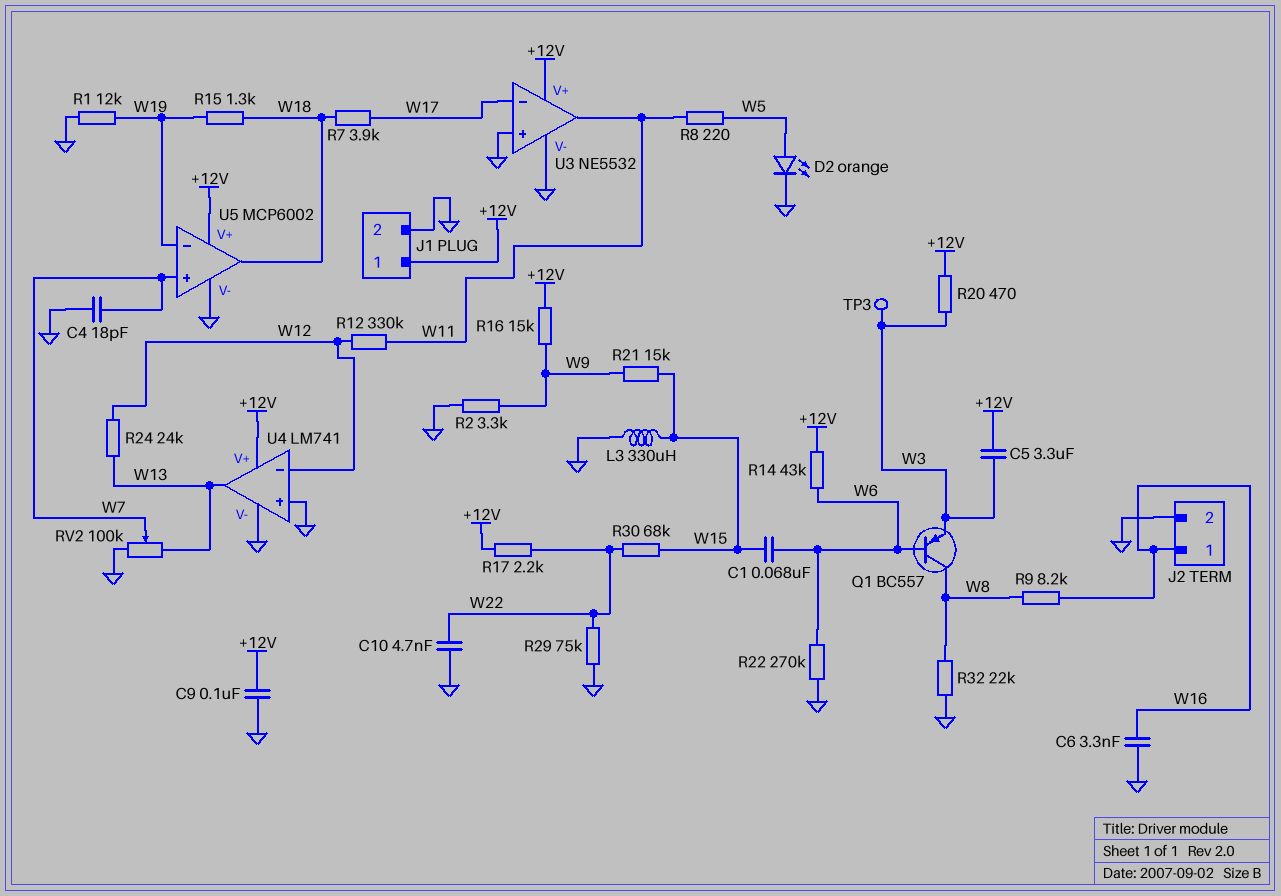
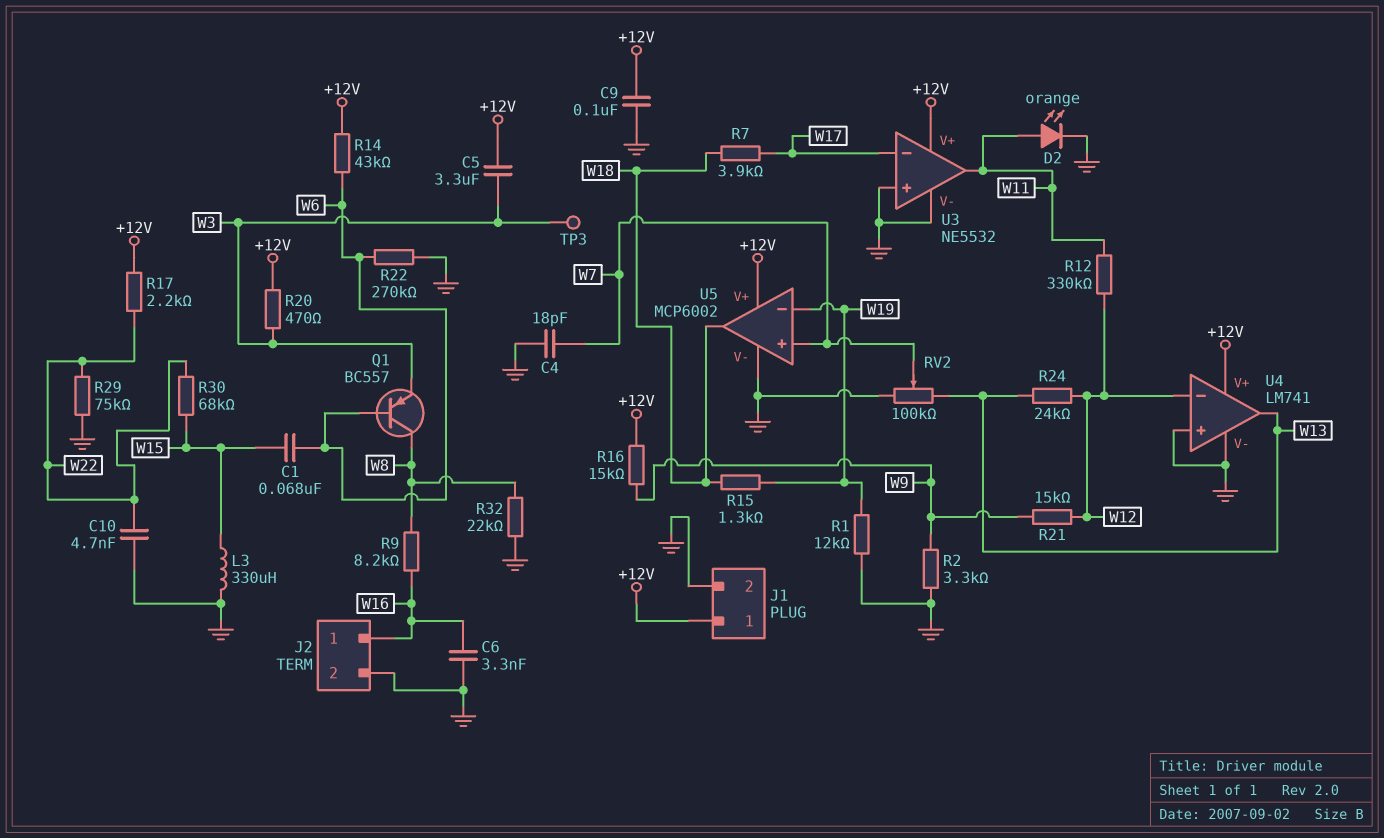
D2: LED orange (A W5, K GND) -> LED orange (A W11, K GND)
R8: 220 (W5, W11) -> none
R21: 15k (W9, W15) -> 15k (W9, W12)

